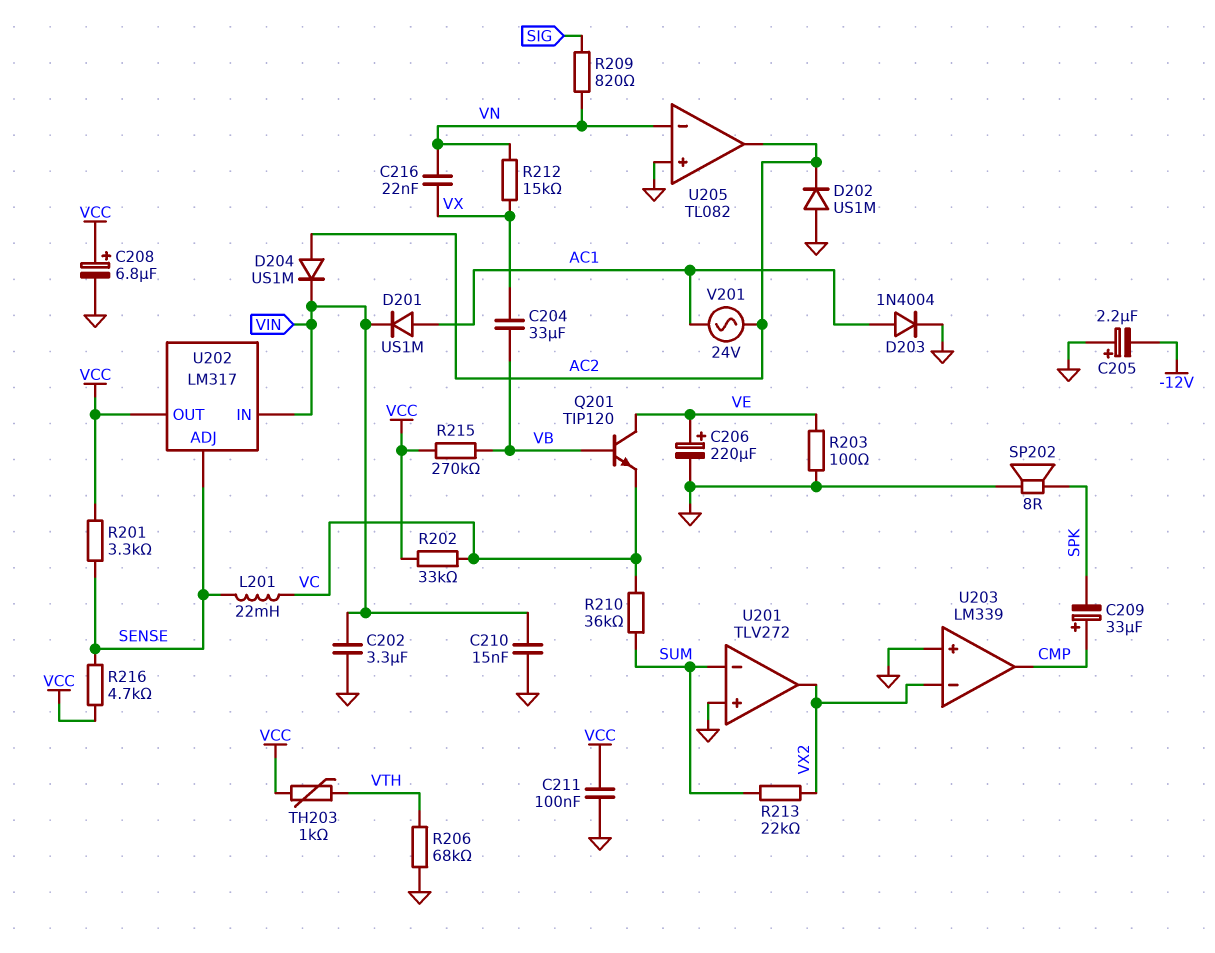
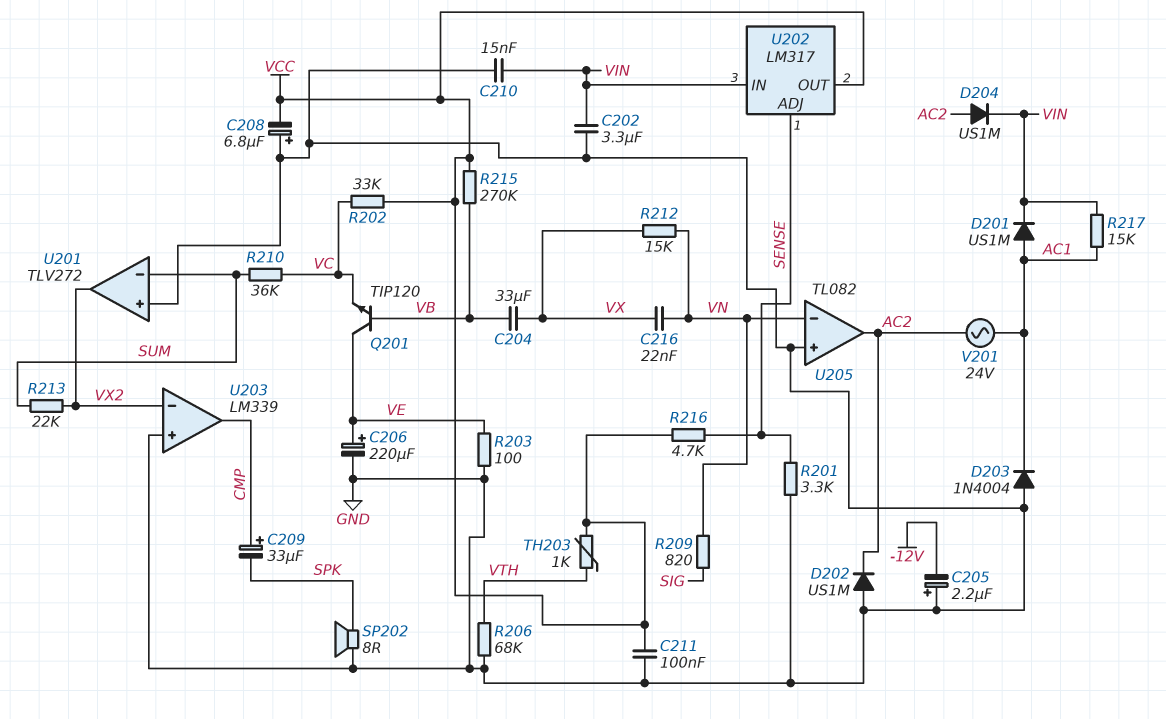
C208: 6.8uF (plus VCC, minus GND) -> 6.8uF (plus GND, minus VCC)
D203: diode 1N4004 (A AC1, K GND) -> diode 1N4004 (A GND, K AC1)
L201: 22mH (SENSE, VC) -> none
R201: 3.3k (SENSE, VCC) -> 3.3k (GND, SENSE)
R217: none -> 15k (AC1, VIN)

